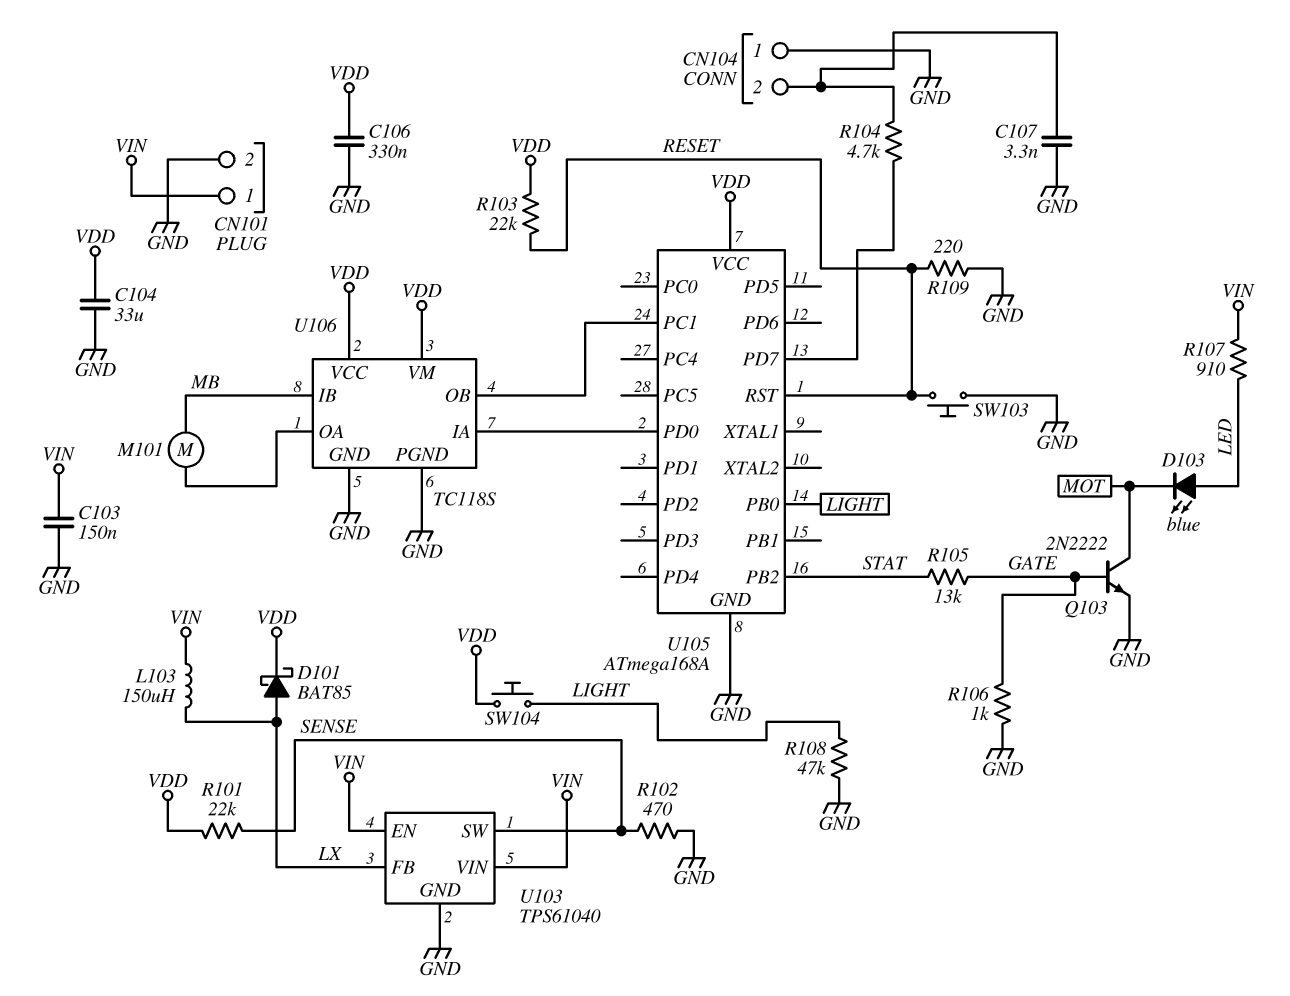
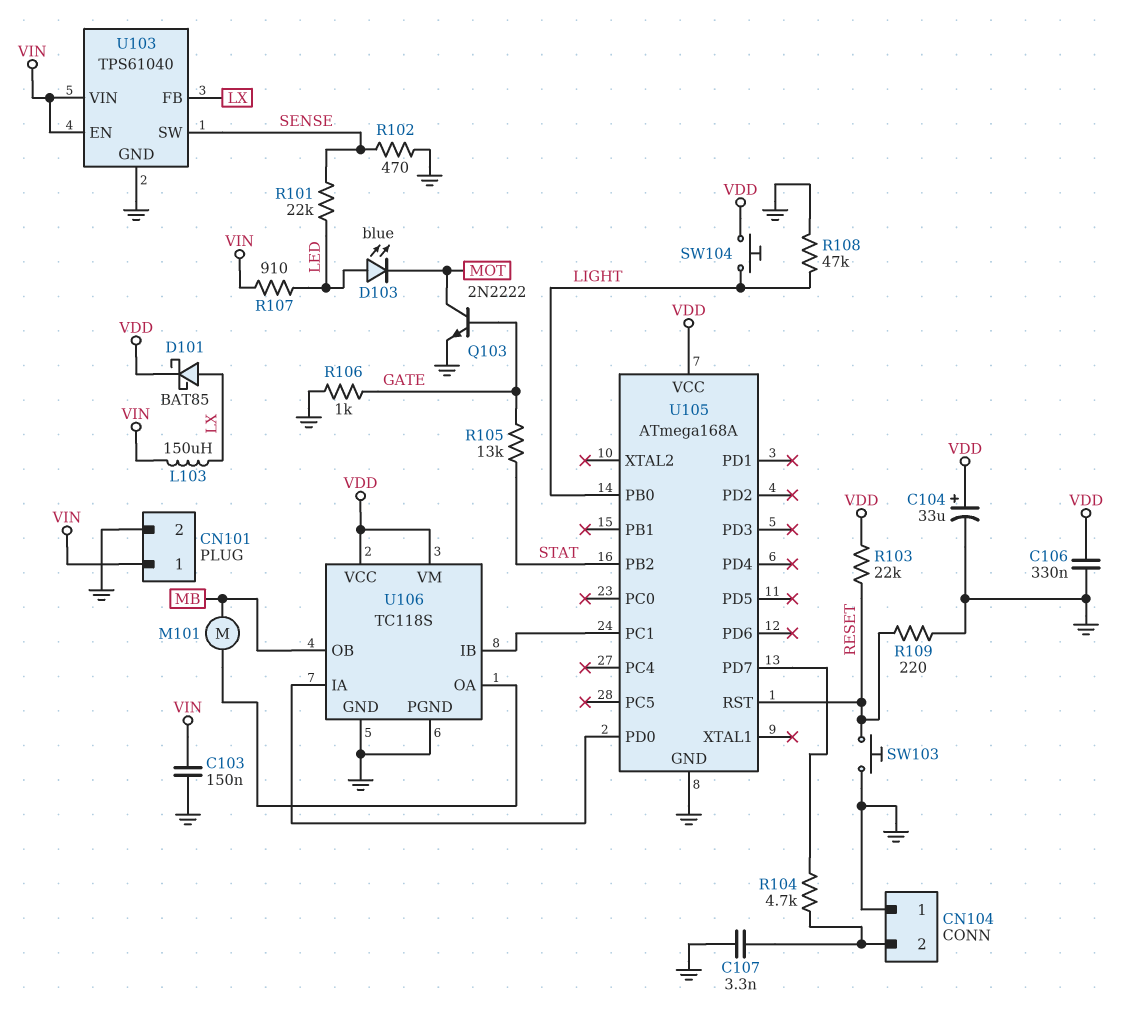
C104: 33uF (GND, VDD) -> 33uF (plus VDD, minus GND)
R101: 22k (SENSE, VDD) -> 22k (LED, SENSE)
U106 pin IB: MB -> U105/PC1
U106 pin OB: U105/PC1 -> MB

